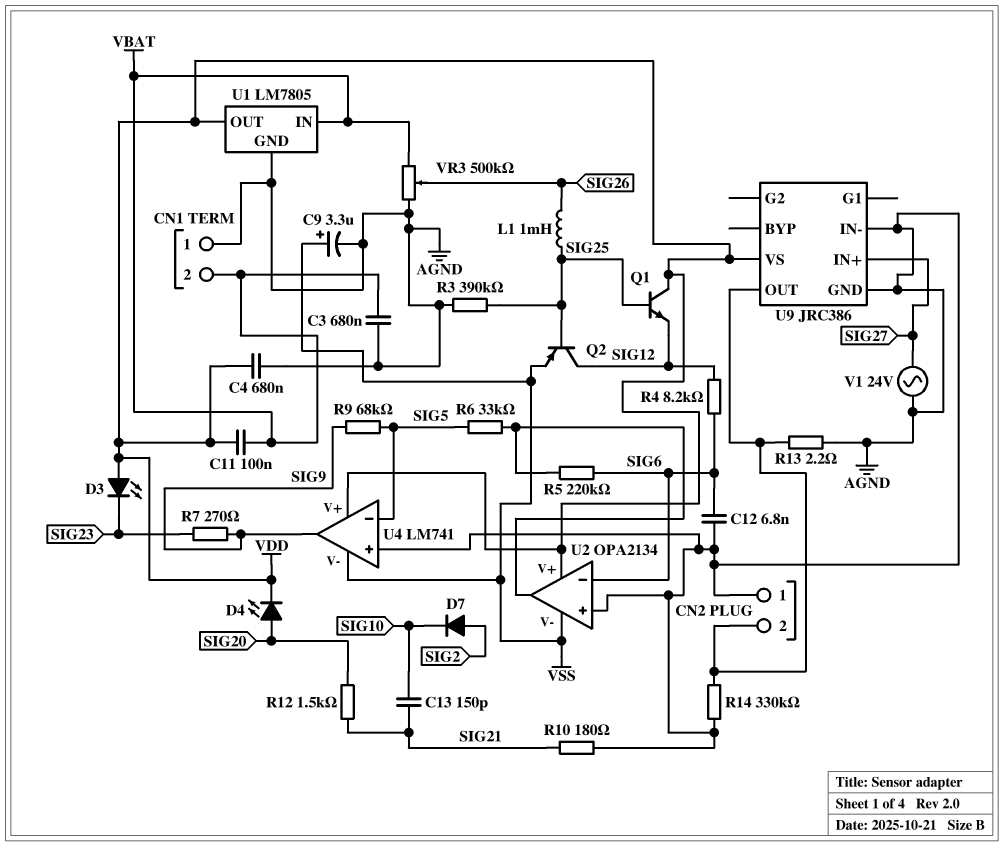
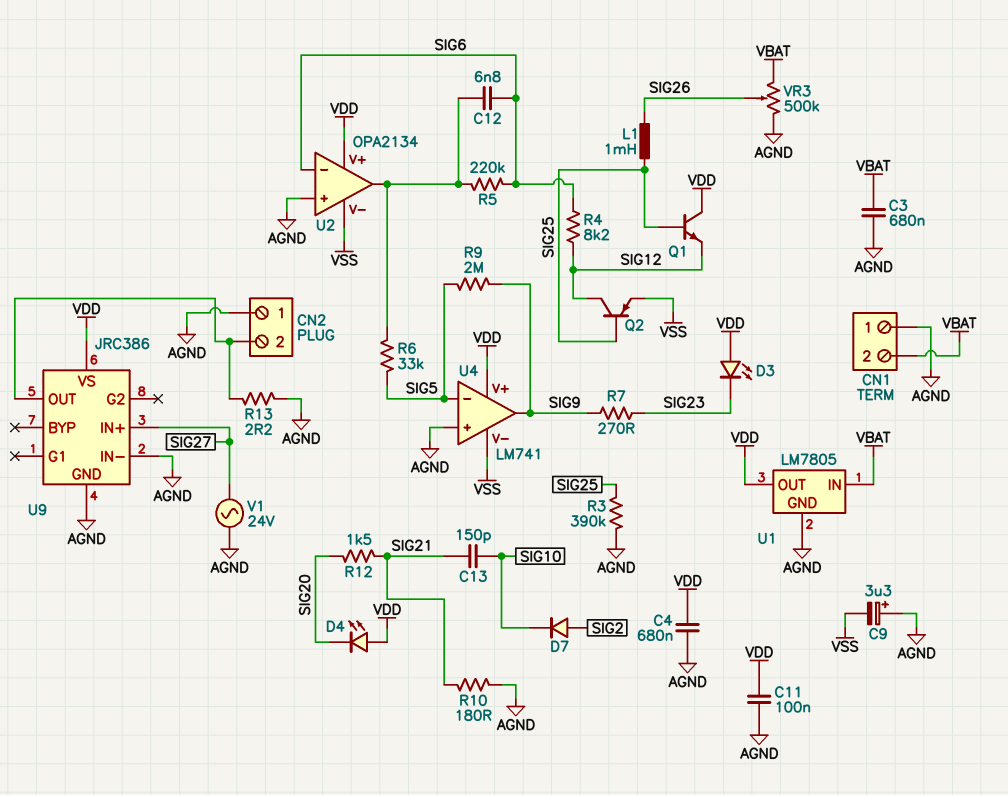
C9: 3.3uF (plus VSS, minus AGND) -> 3.3uF (plus AGND, minus VSS)
C11: 100nF (VBAT, VDD) -> 100nF (AGND, VDD)
C12: 6.8nF (AGND, SIG6) -> 6.8nF (SIG6, U2/out)
D4: LED (A SIG20, K VDD) -> LED (A VDD, K SIG20)
R9: 68k (SIG5, SIG9) -> 2M (SIG5, SIG9)
R14: 330k (AGND, CN2/2) -> none

